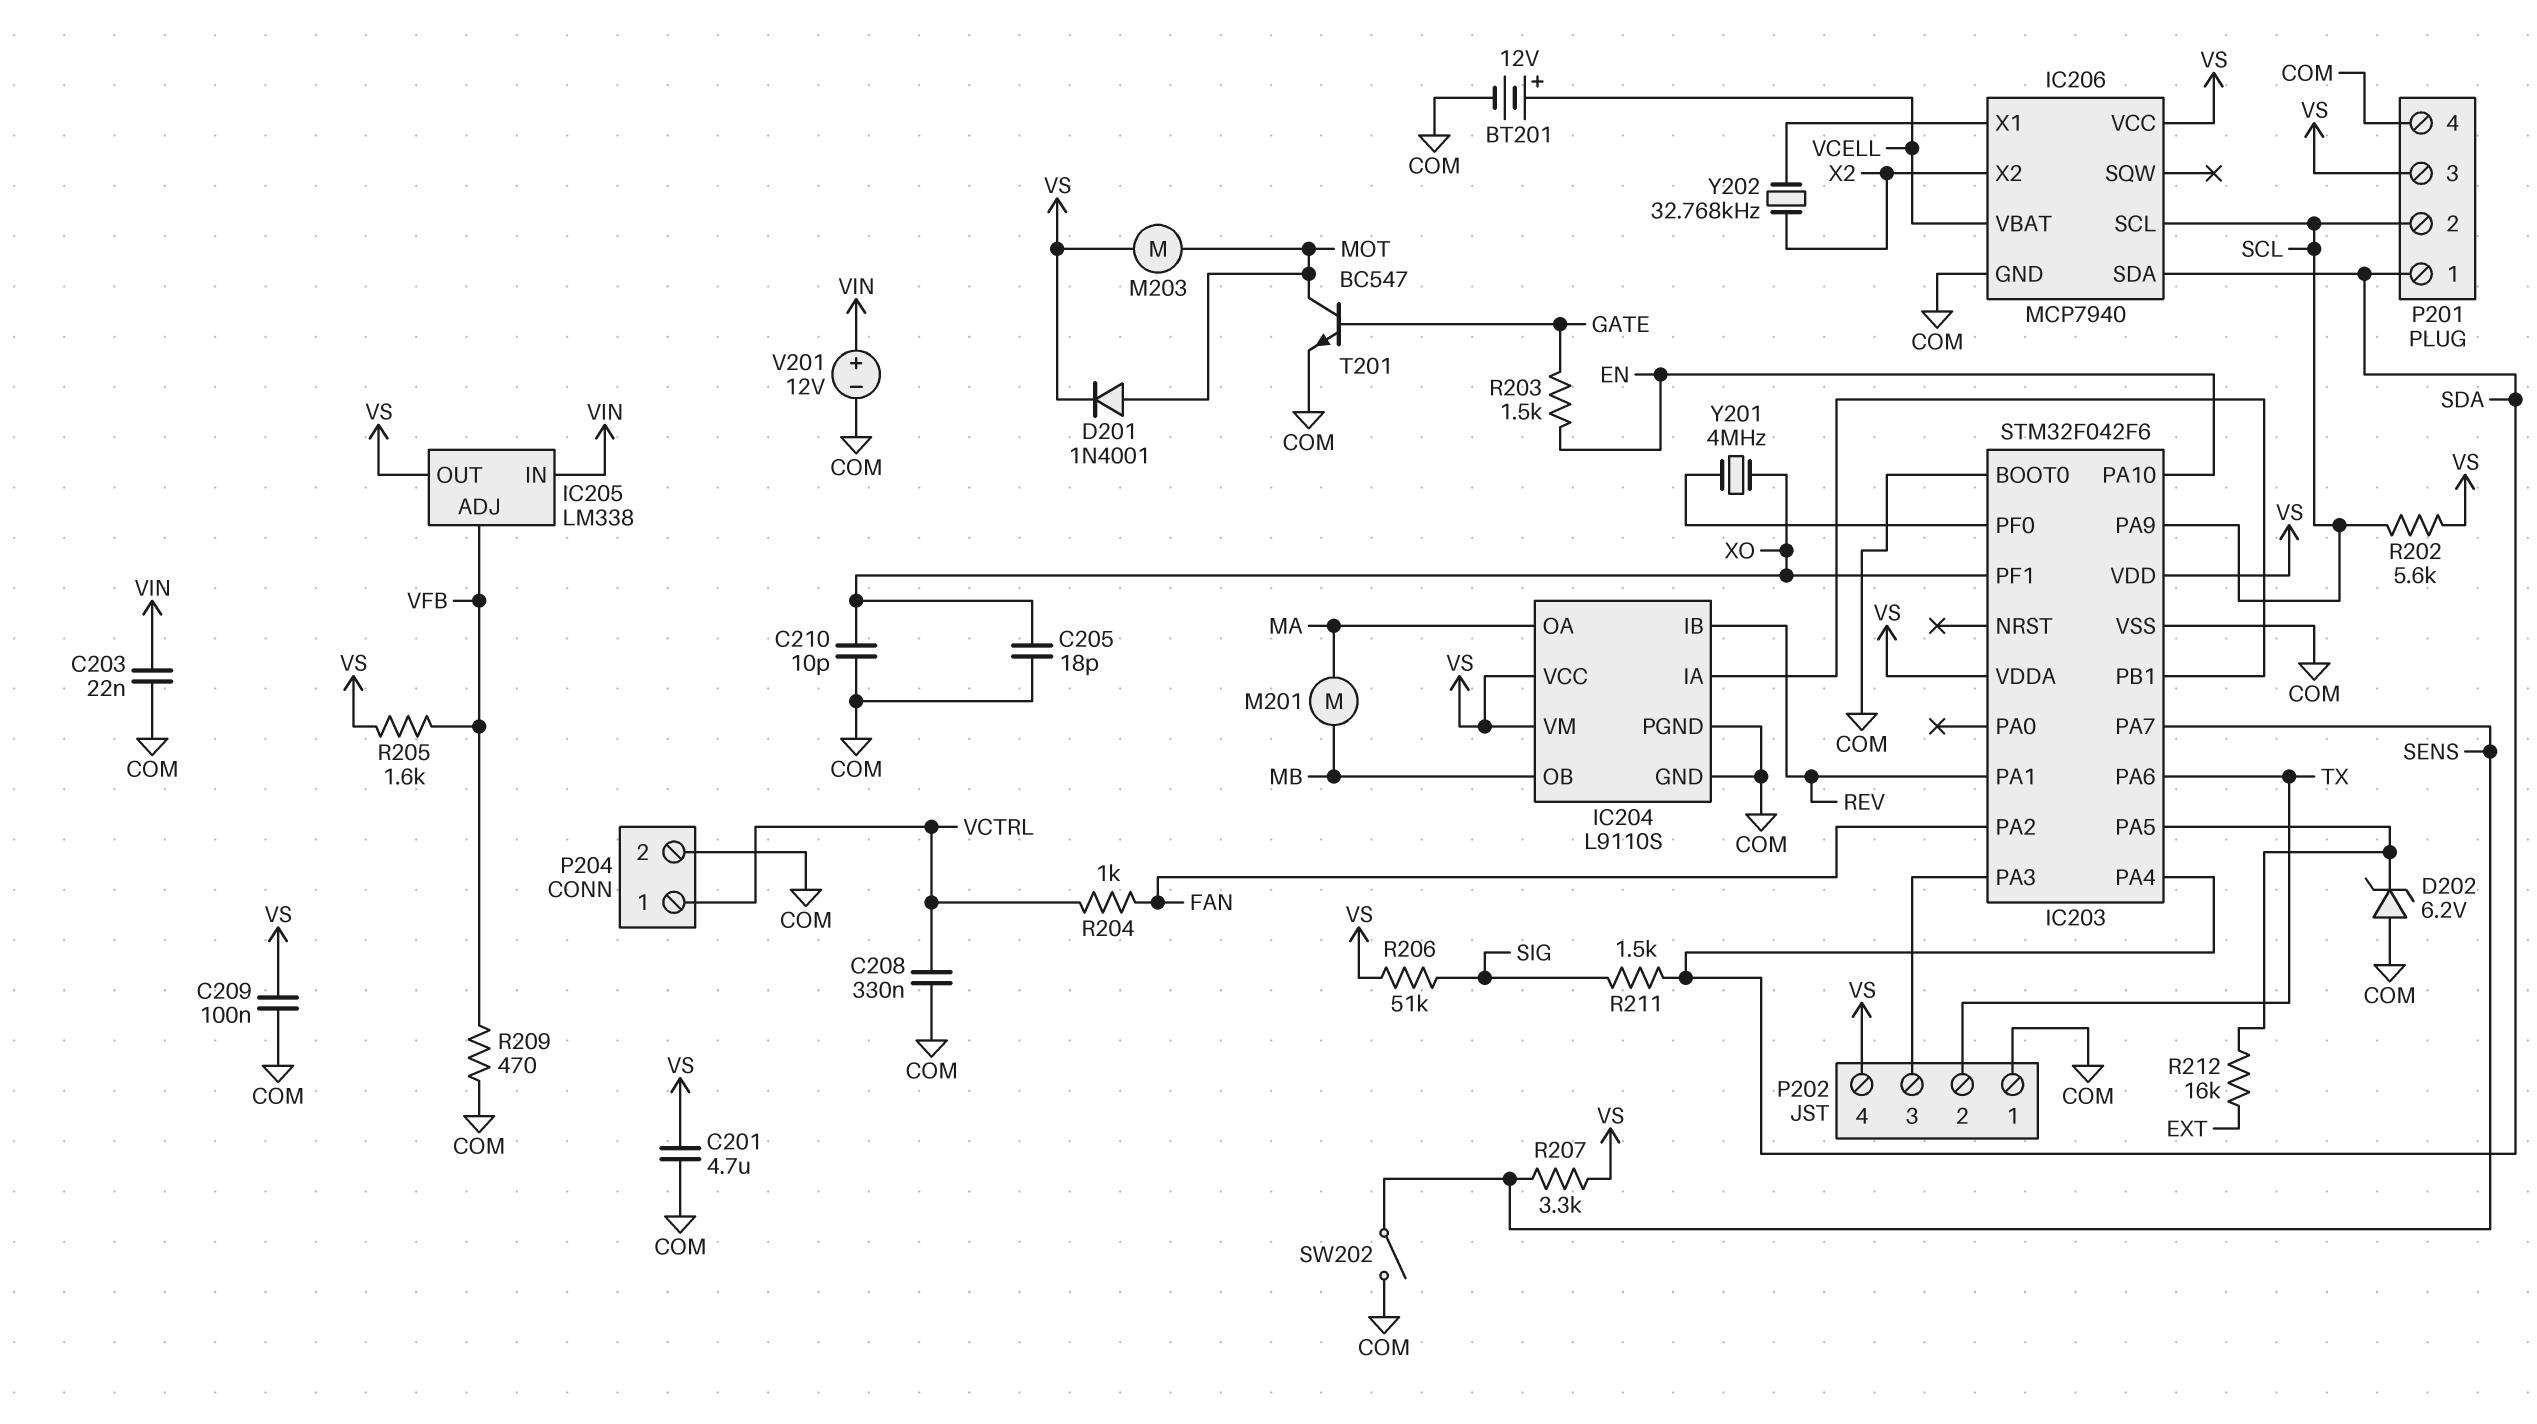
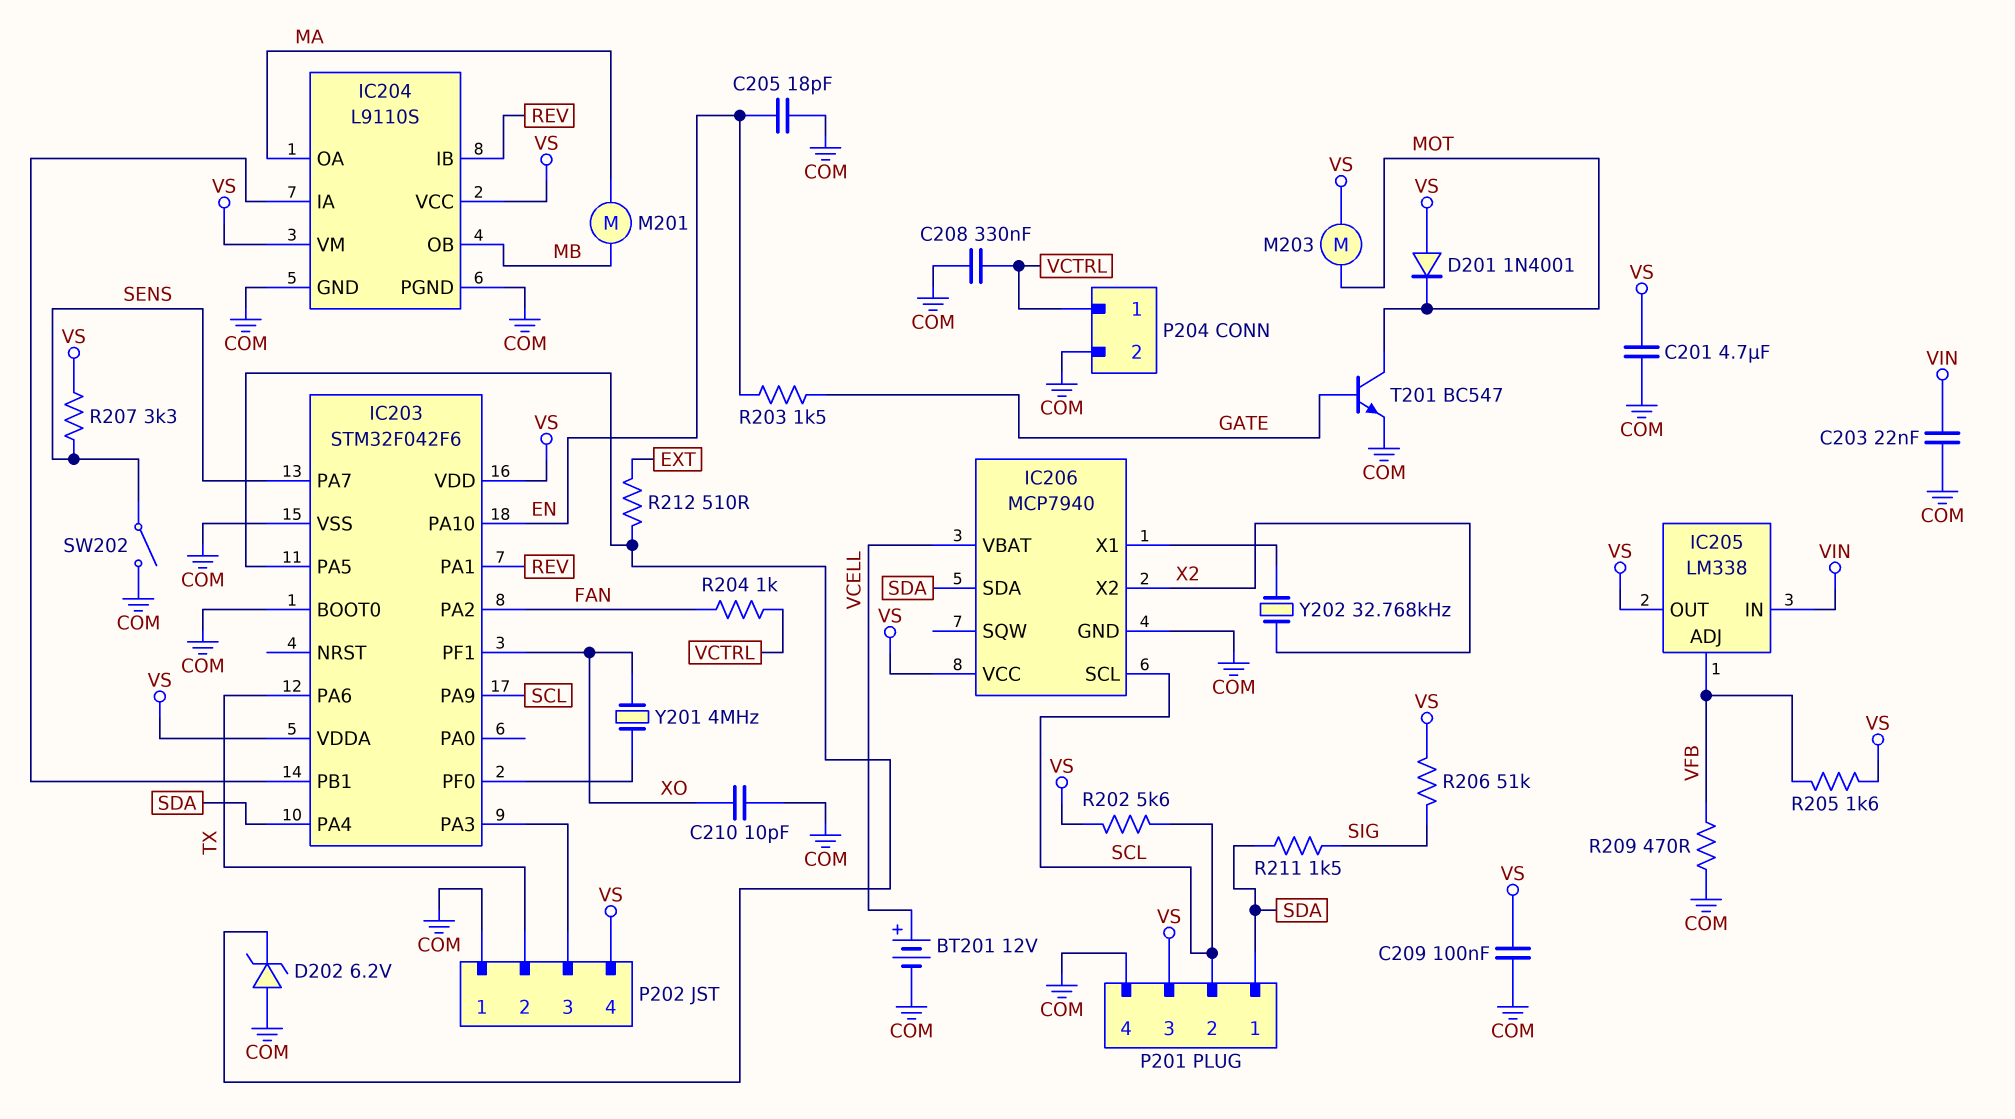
C205: 18pF (COM, XO) -> 18pF (COM, EN)
D201: diode 1N4001 (A MOT, K VS) -> diode 1N4001 (A VS, K MOT)
R212: 16k (EXT, IC203/PA5) -> 510 (EXT, IC203/PA5)
V201: 12V (plus VIN, minus COM) -> none

